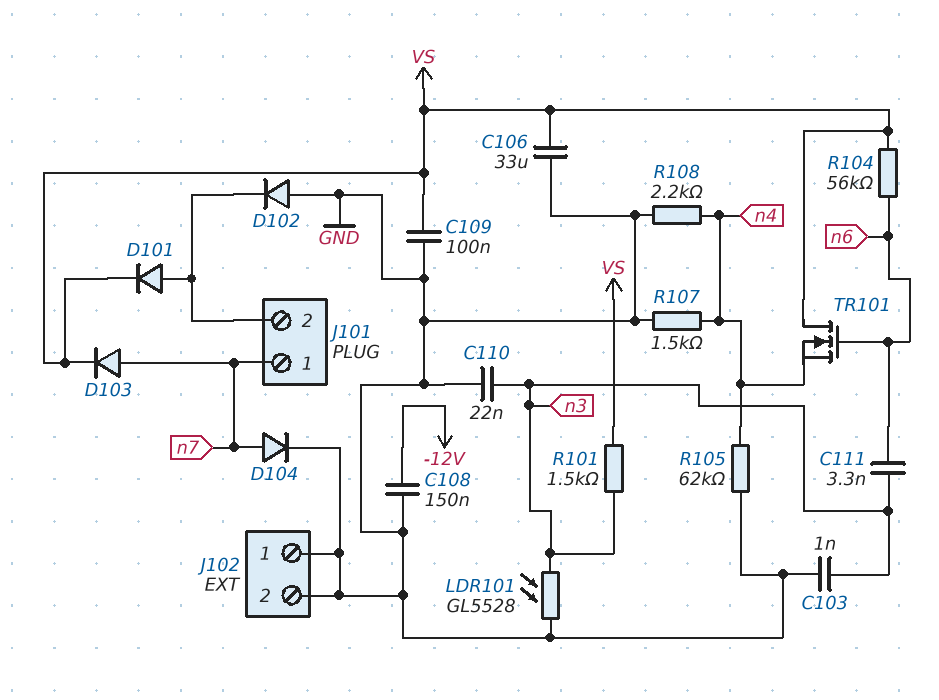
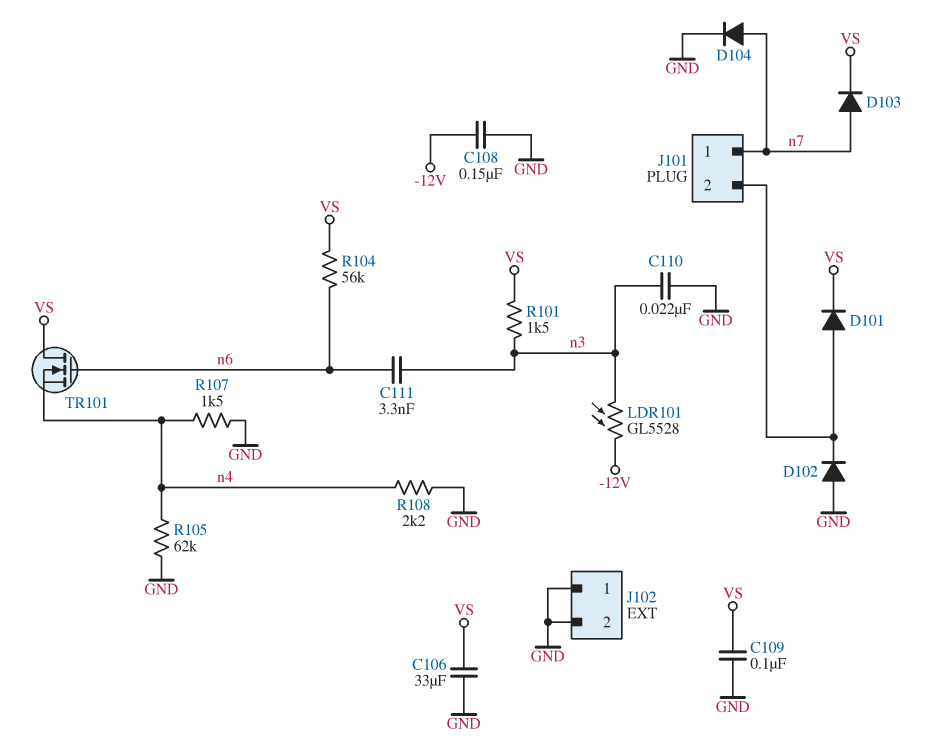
C103: 1nF (GND, n3) -> none
LDR101: GL5528 (GND, n3) -> GL5528 (-12V, n3)

